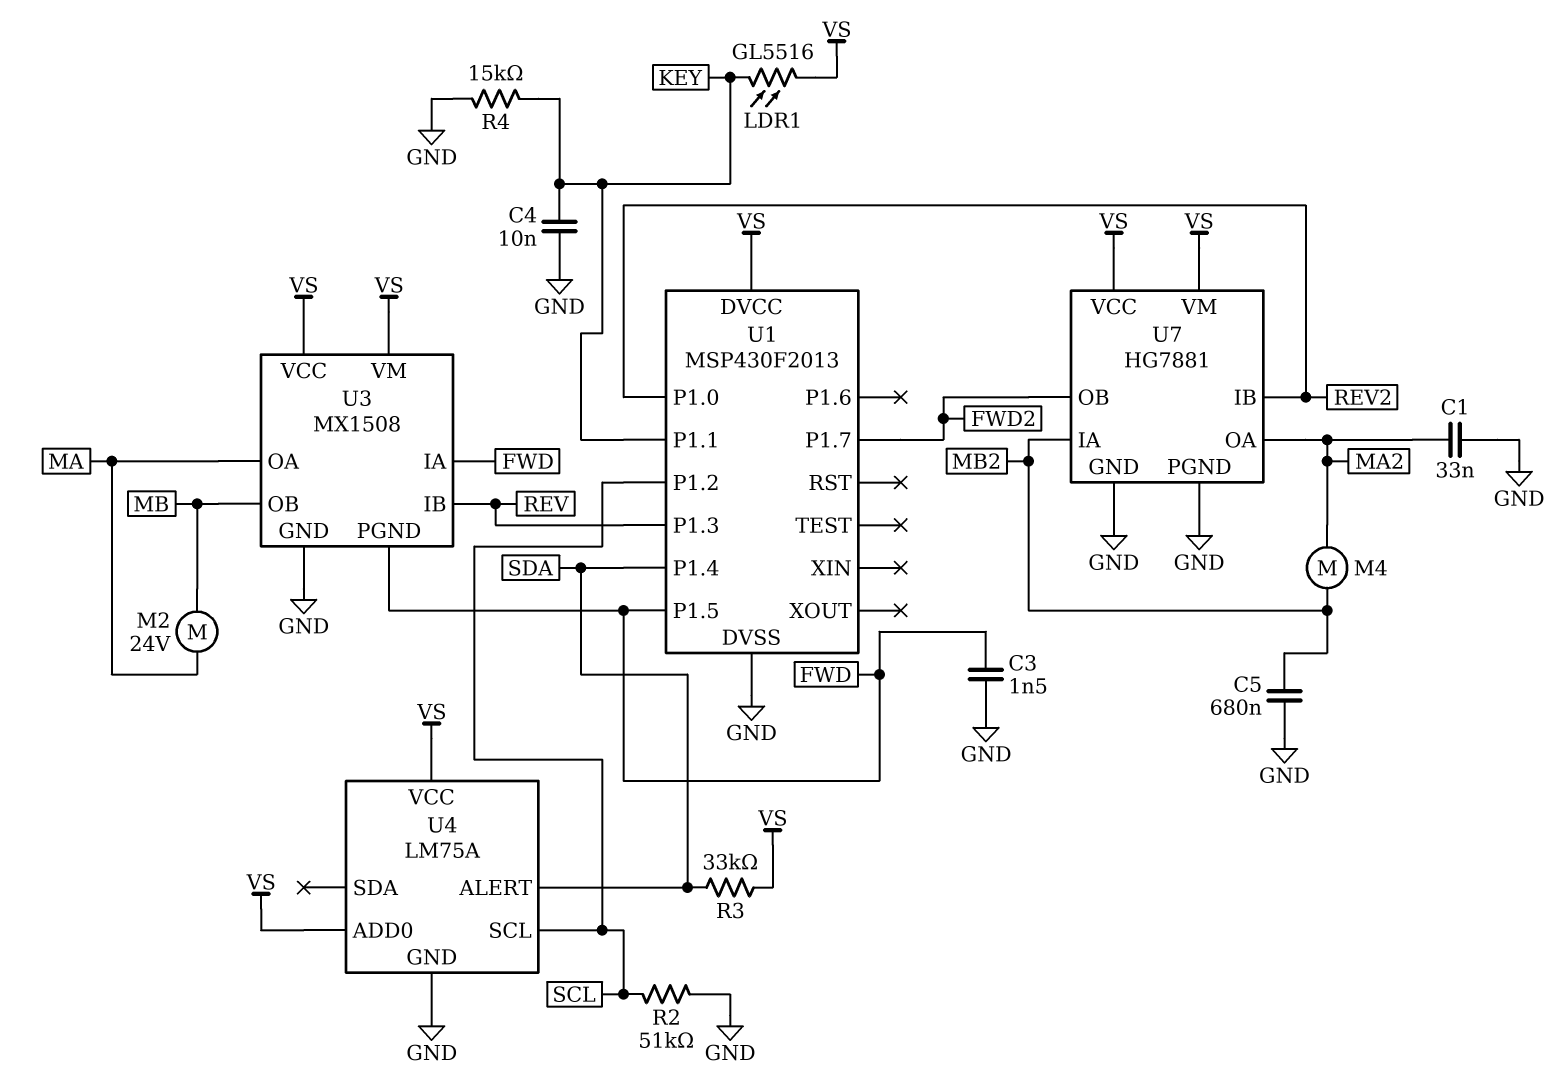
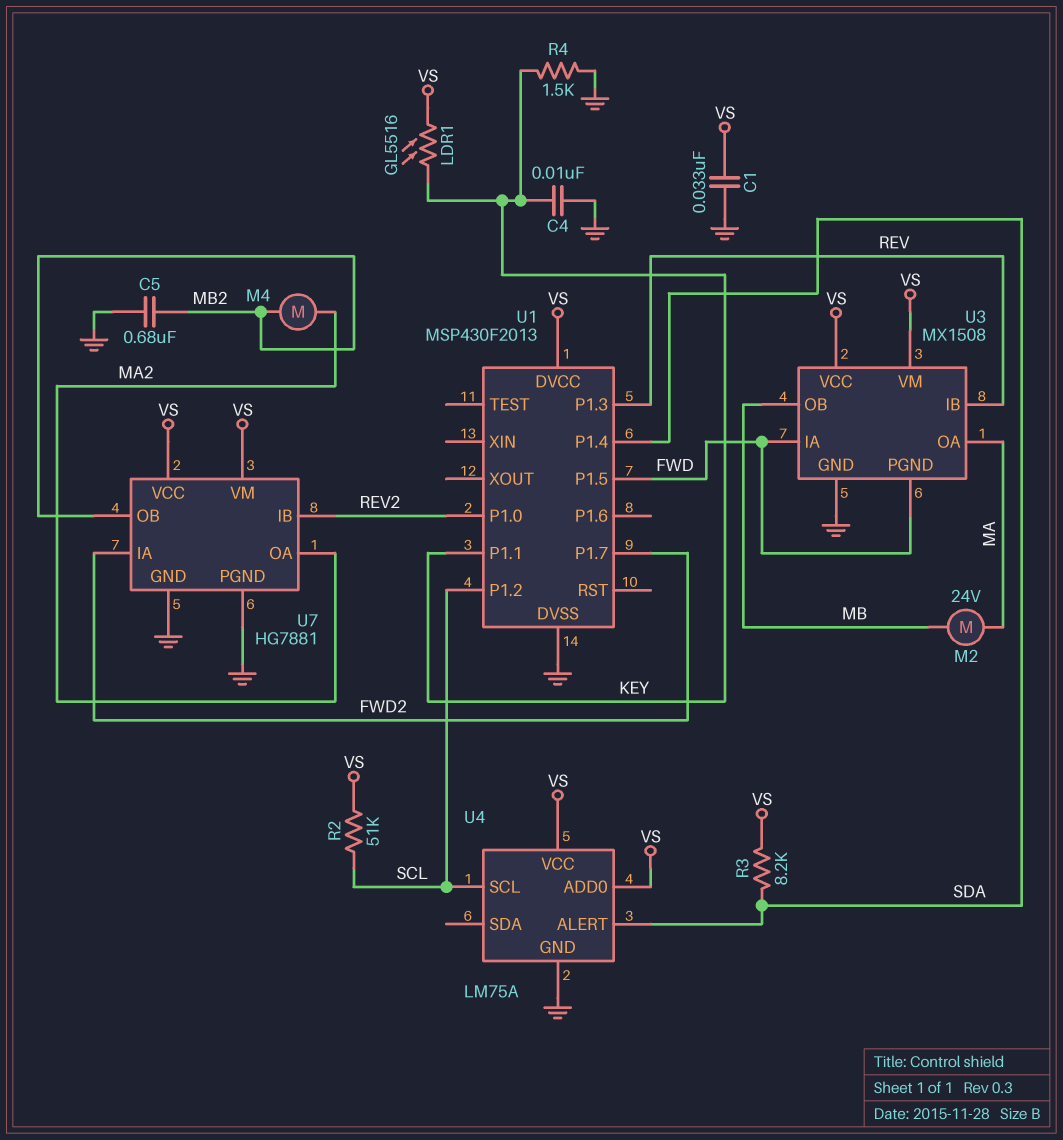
C1: 33nF (GND, MA2) -> 33nF (GND, VS)
C3: 1.5nF (FWD, GND) -> none
R2: 51k (GND, SCL) -> 51k (SCL, VS)
R3: 33k (SDA, VS) -> 8.2k (SDA, VS)
R4: 15k (GND, KEY) -> 1.5k (GND, KEY)
U7 pin IA: MB2 -> FWD2
U7 pin OB: FWD2 -> MB2

